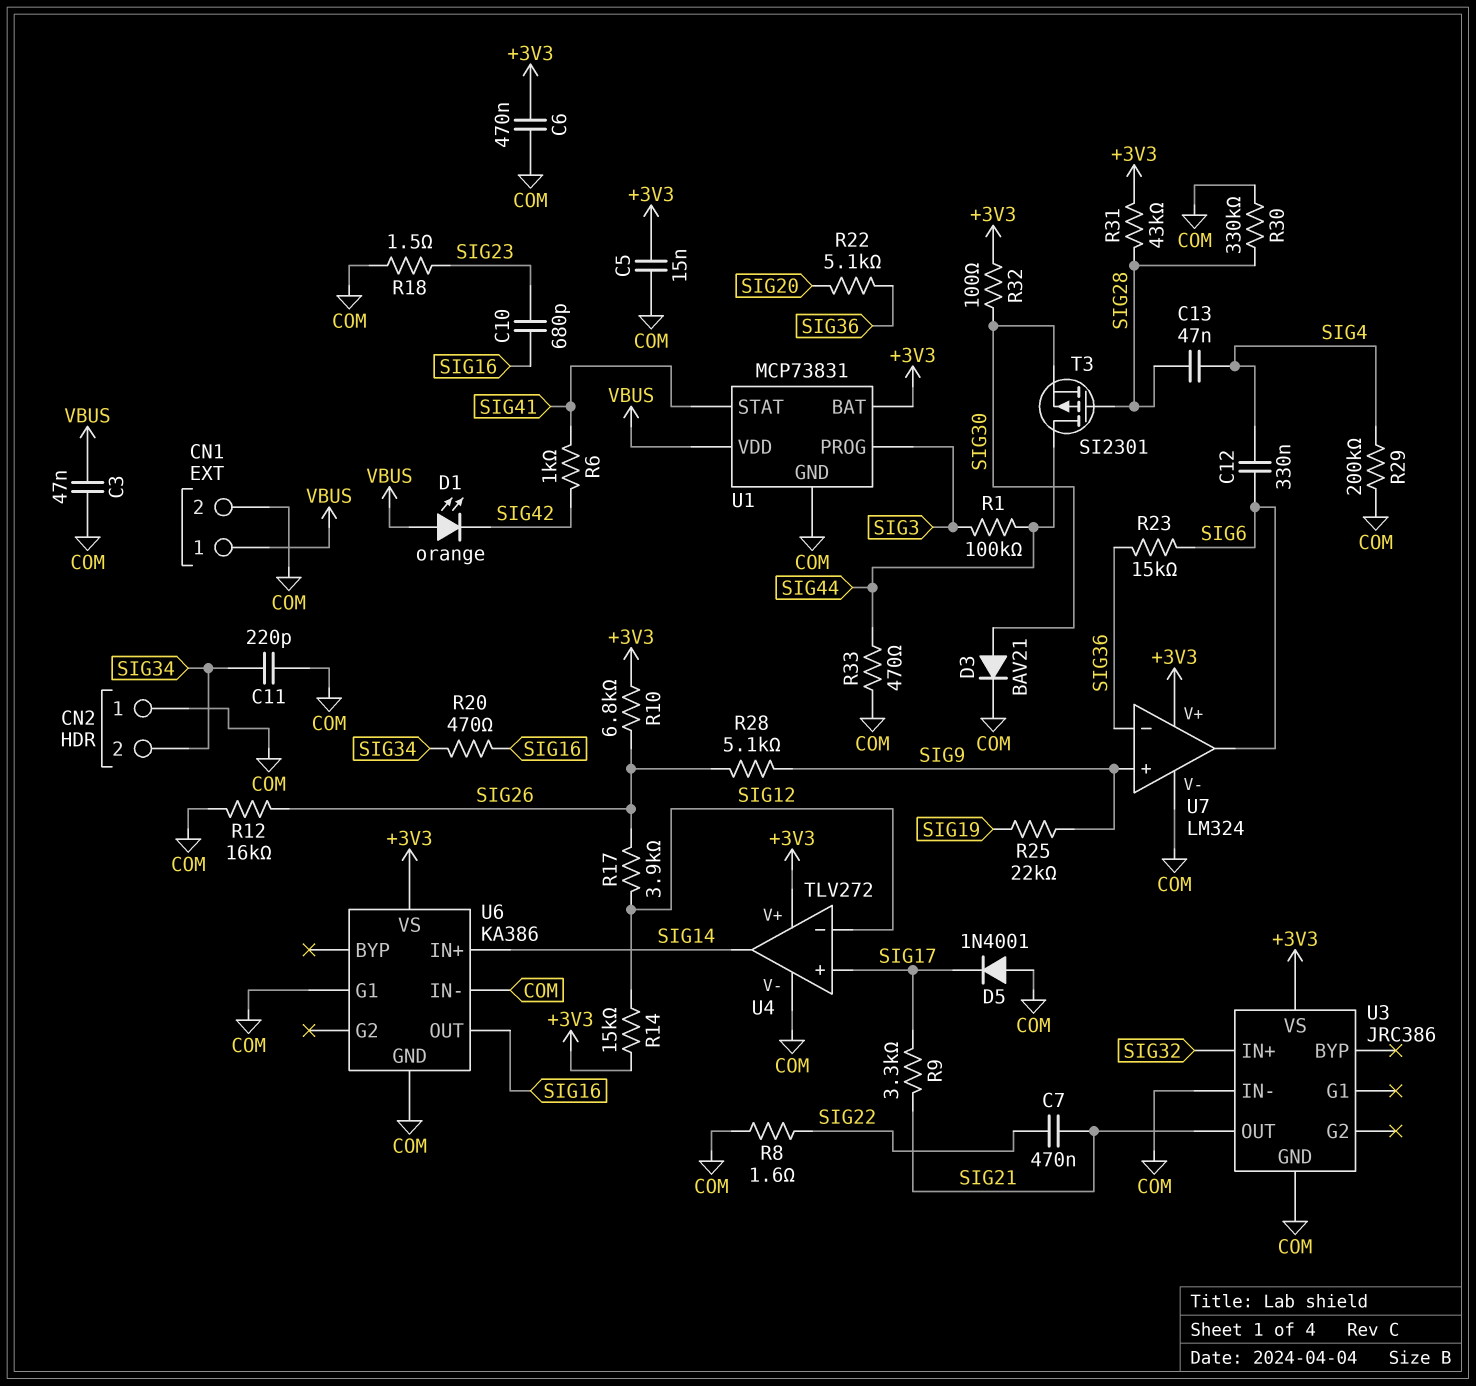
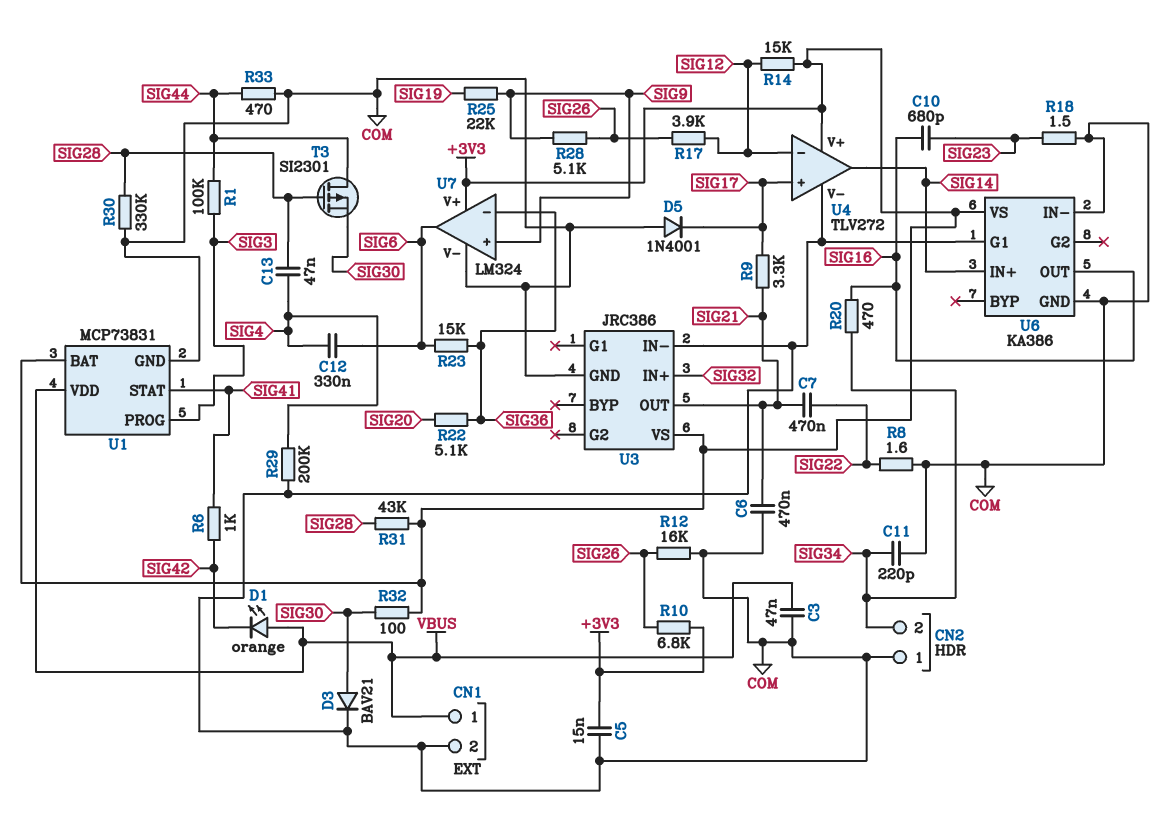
C6: 470nF (+3V3, COM) -> 470nF (COM, SIG21)

